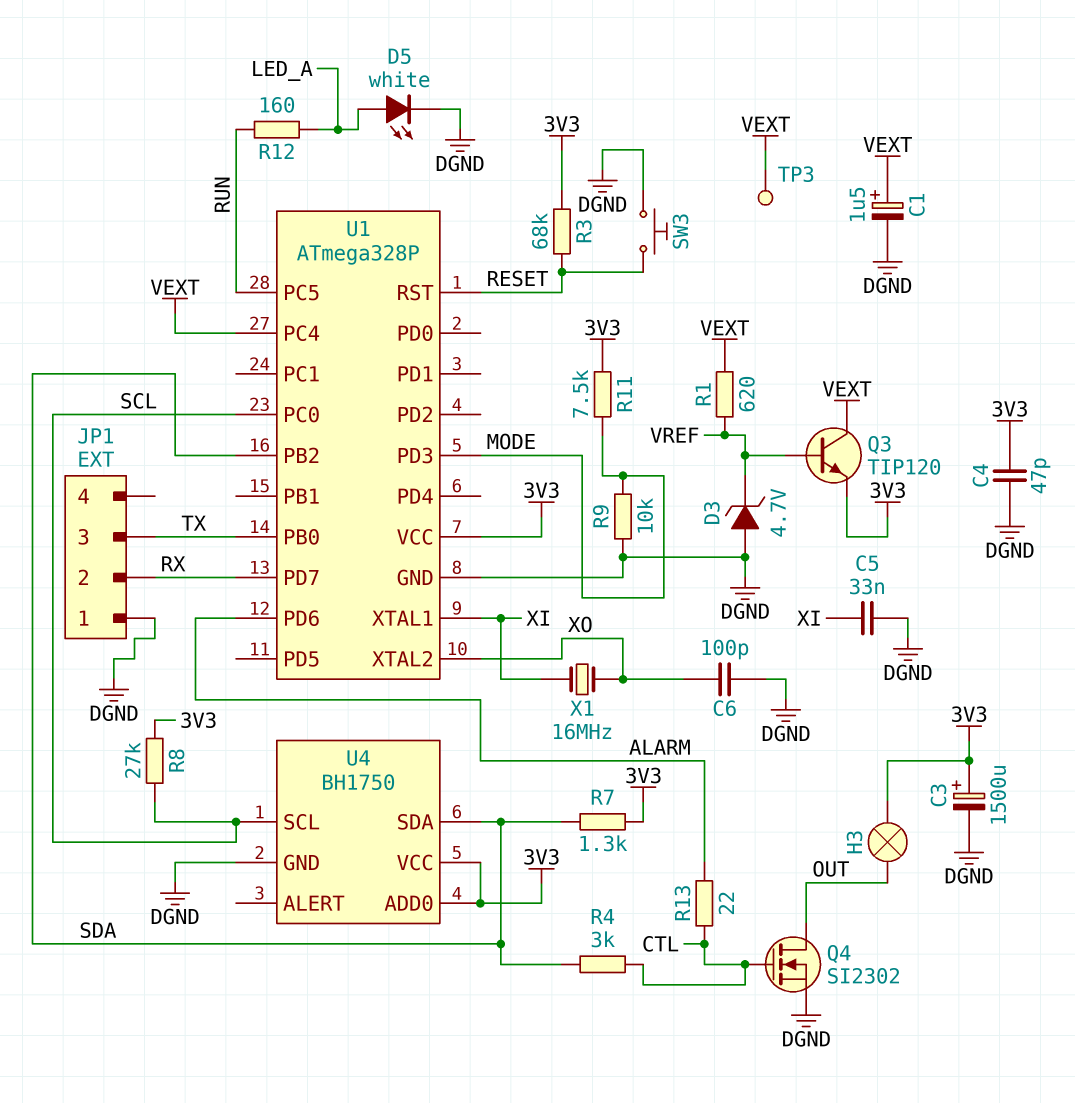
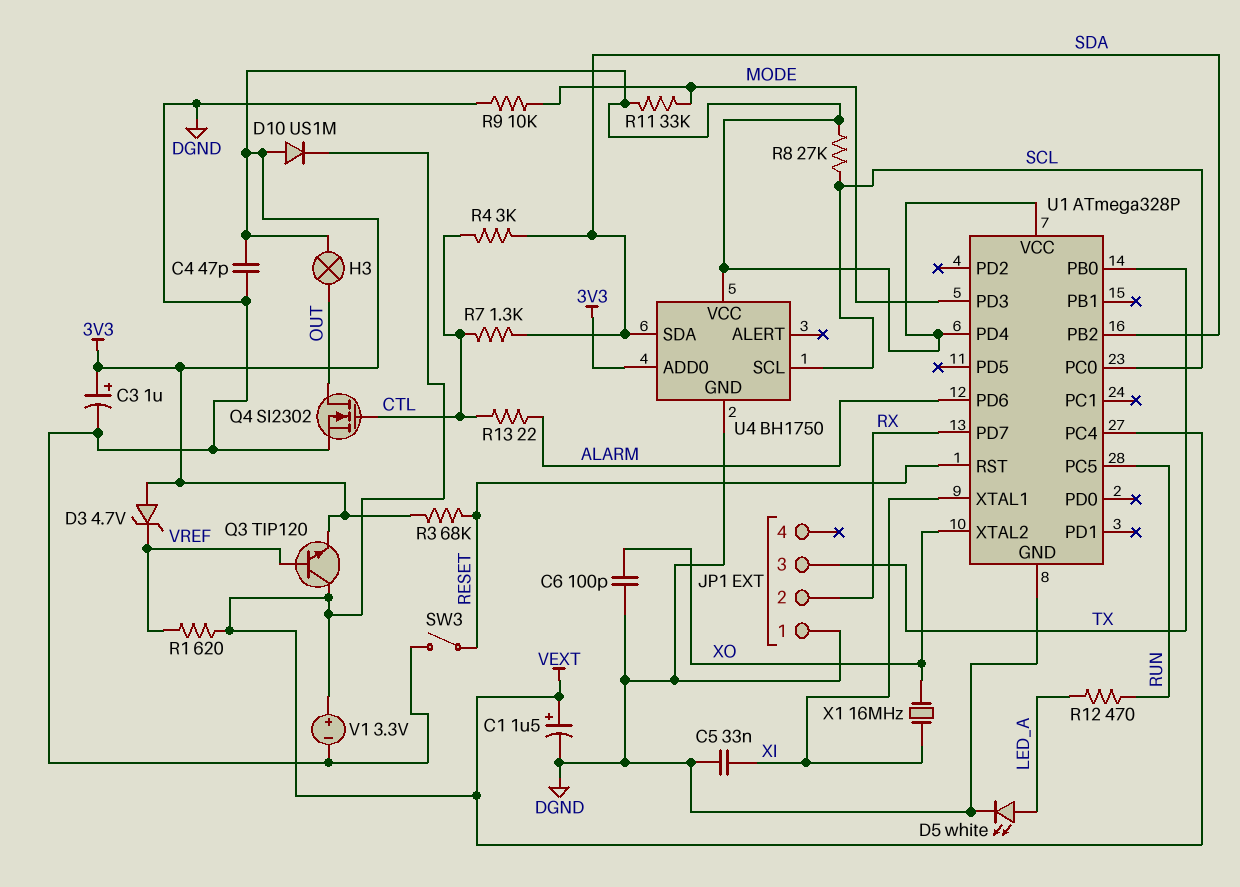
C3: 1500uF (plus 3V3, minus DGND) -> 1uF (plus 3V3, minus DGND)
D3: zener 4.7V (A DGND, K VREF) -> zener 4.7V (A 3V3, K VREF)
D10: none -> diode US1M (A 3V3, K VEXT)
R7: 1.3k (3V3, SDA) -> 1.3k (CTL, SDA)
R11: 7.5k (3V3, MODE) -> 33k (3V3, MODE)
R12: 160 (LED_A, RUN) -> 470 (LED_A, RUN)
SW3: button (DGND, RESET) -> switch (DGND, RESET)
TP3: test point (VEXT) -> none
U1 pin PD4: none -> 3V3
V1: none -> 3.3V (plus VEXT, minus DGND)

